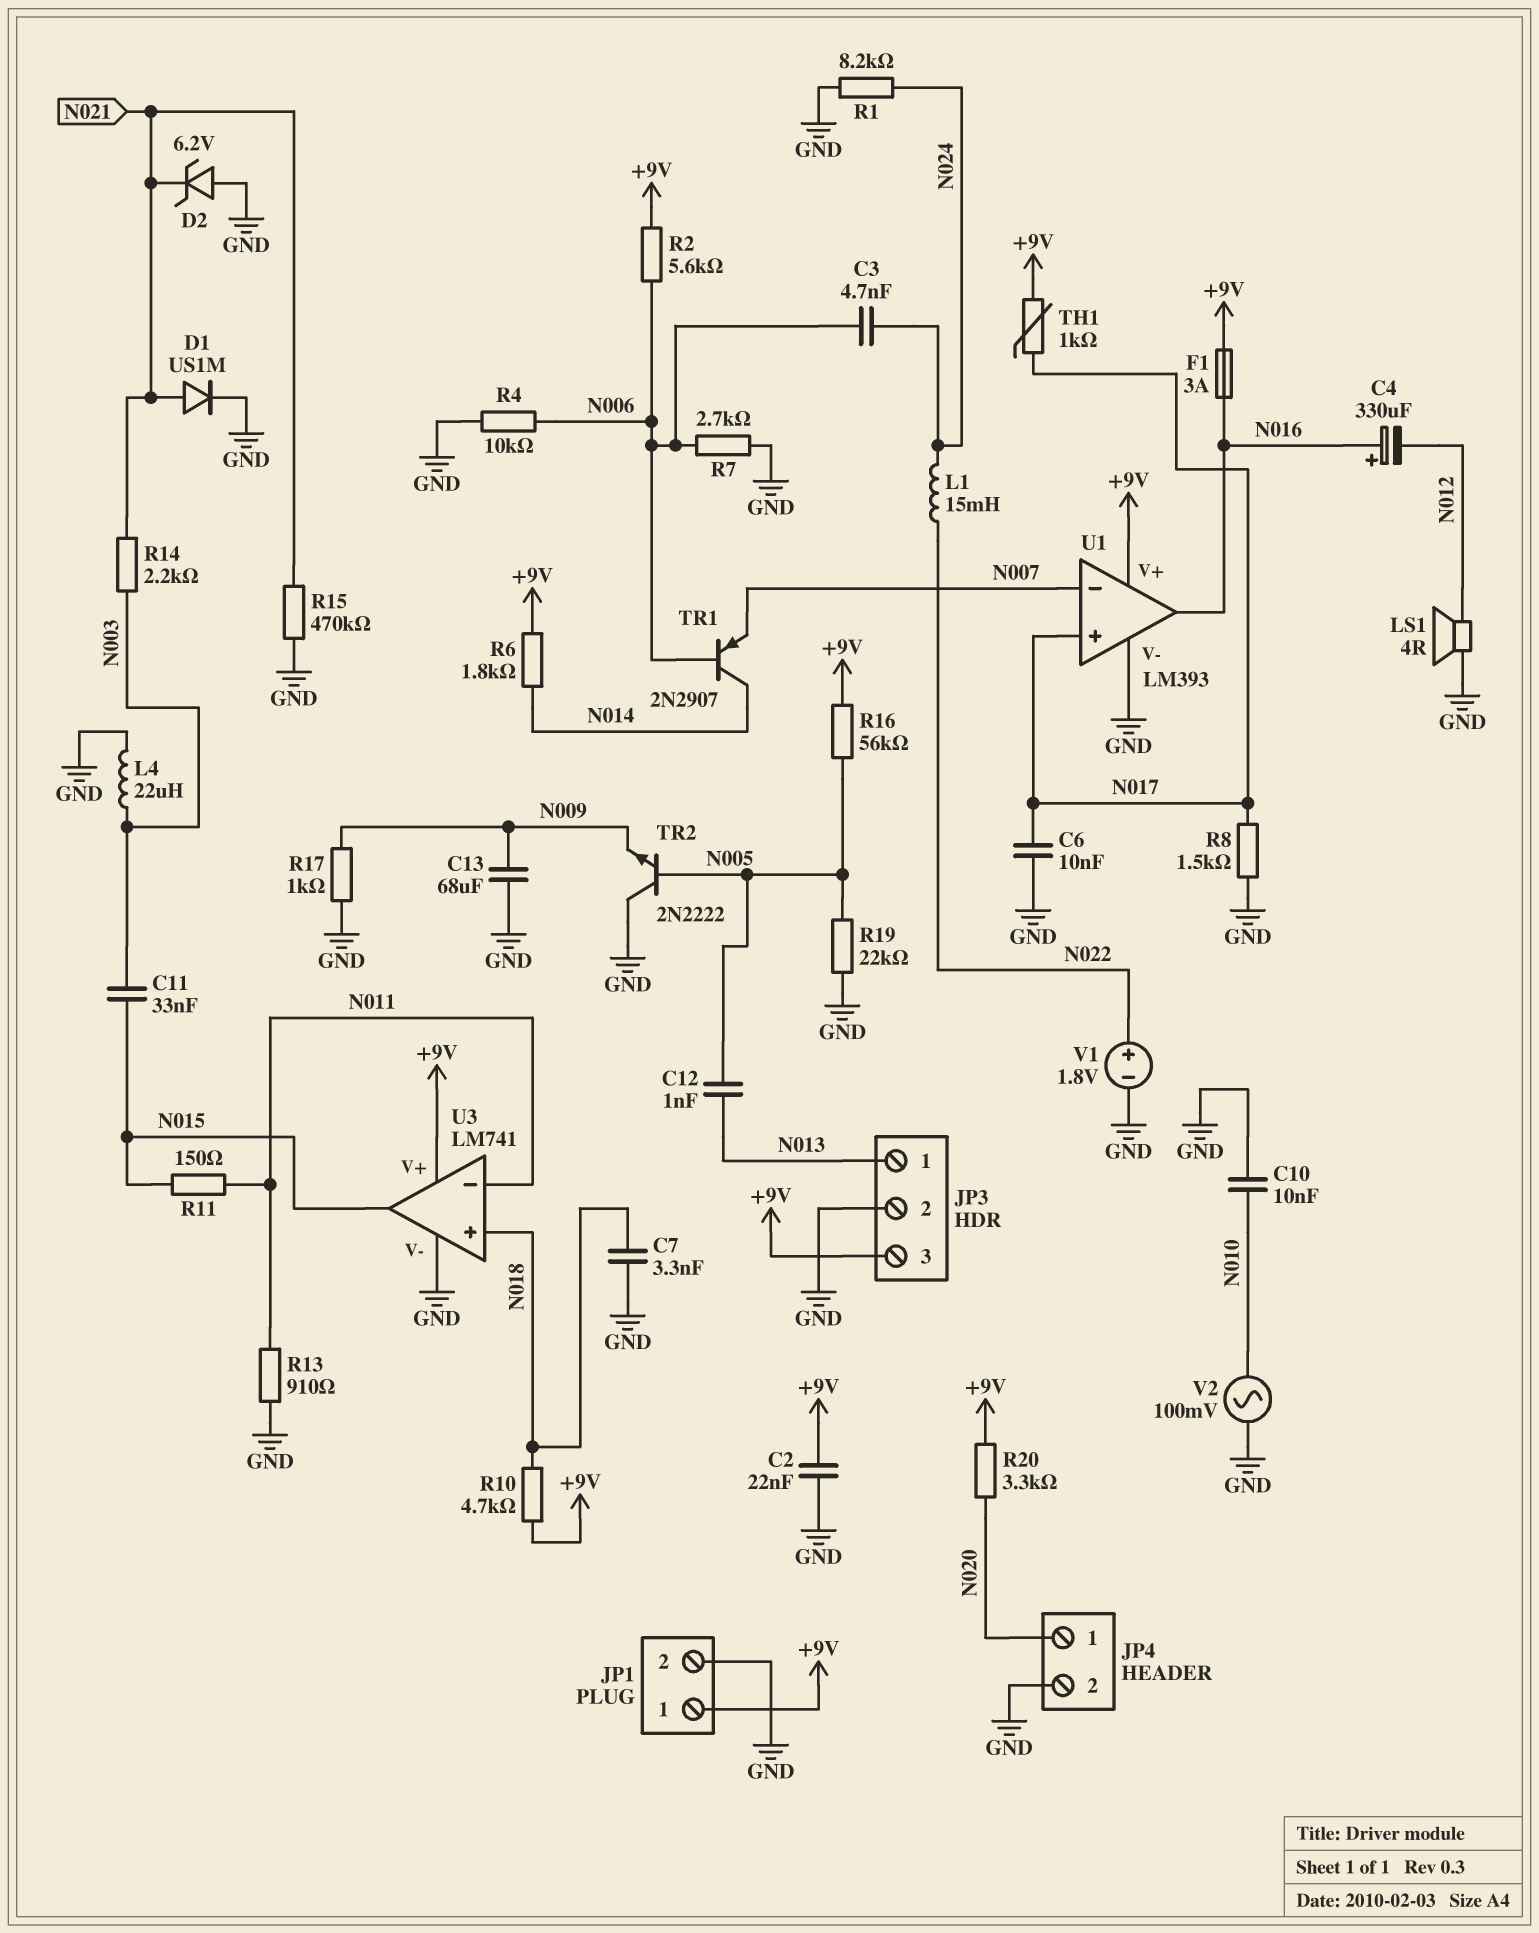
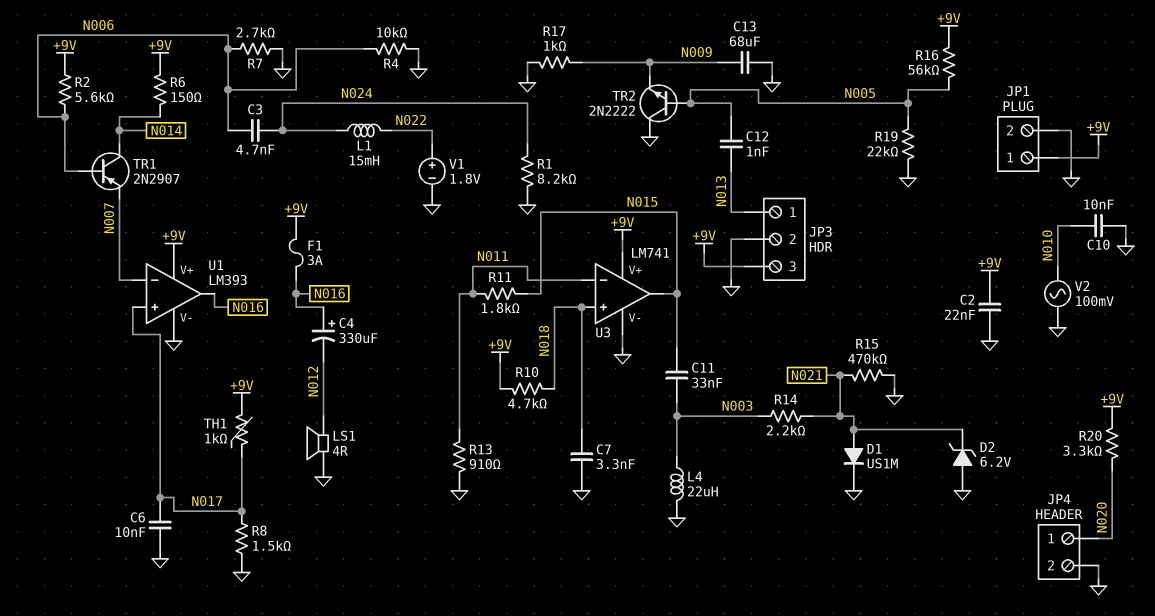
R6: 1.8k (+9V, N014) -> 150 (+9V, N014)
R11: 150 (N011, N015) -> 1.8k (N011, N015)

